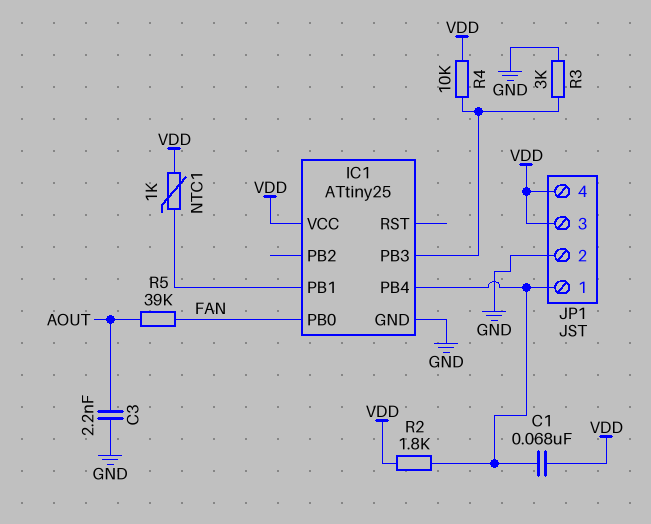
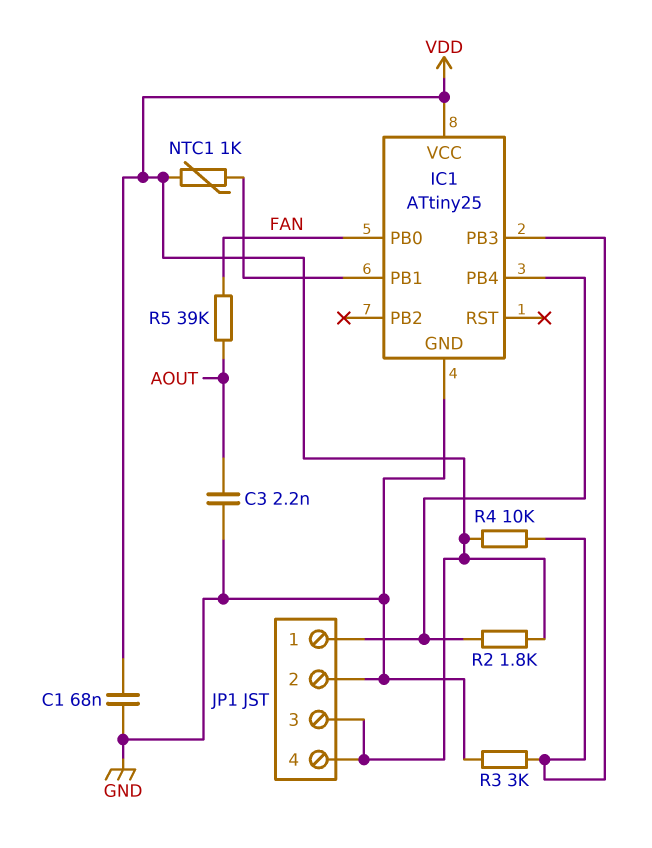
C1: 68nF (IC1/PB4, VDD) -> 68nF (GND, VDD)

